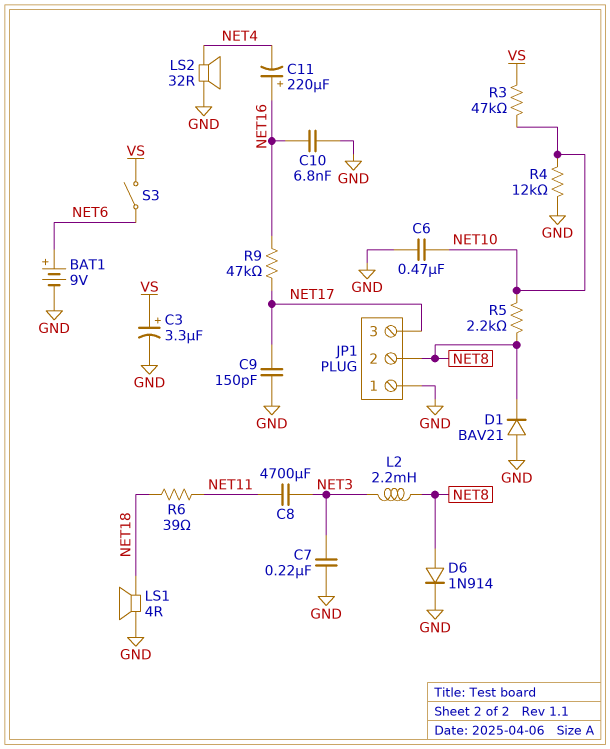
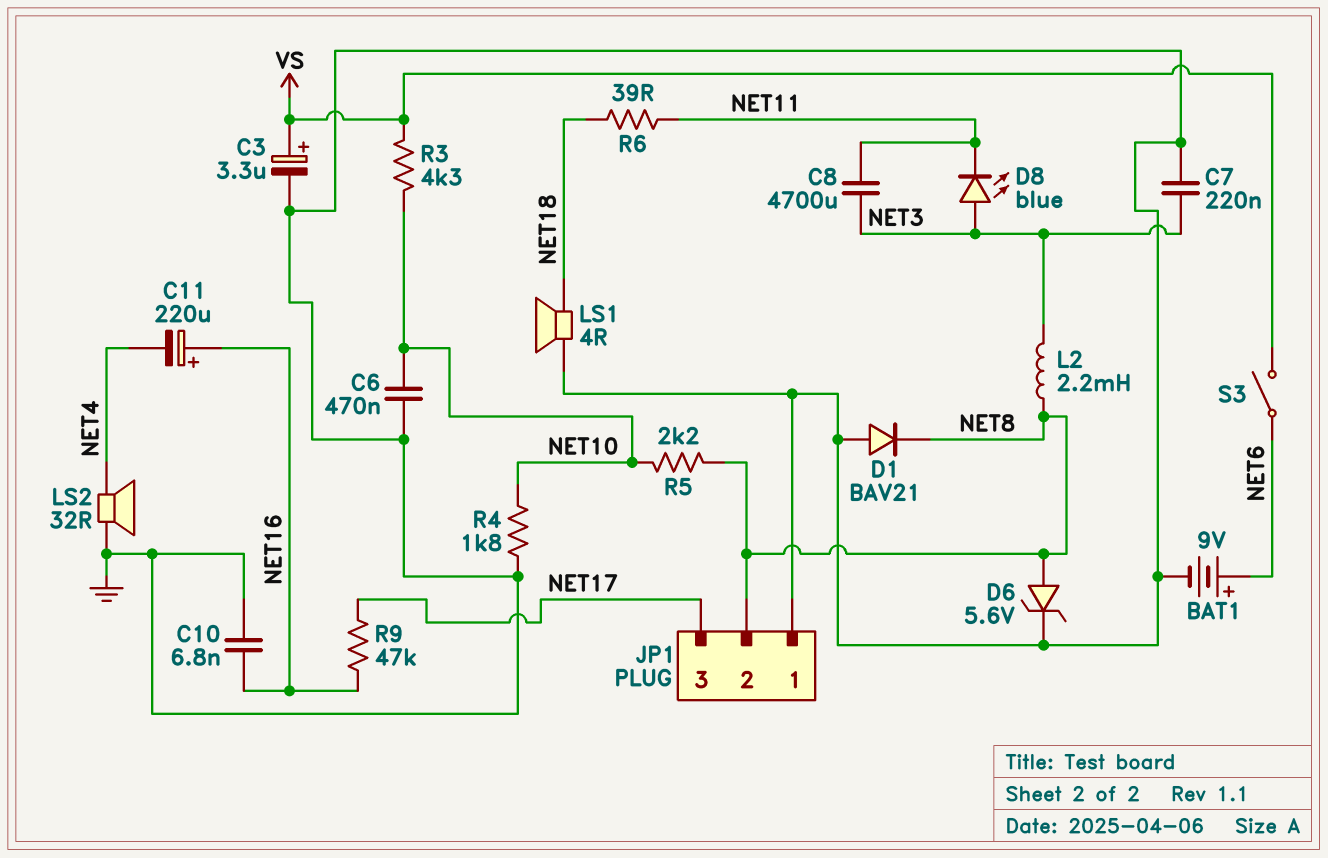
C9: 150pF (GND, NET17) -> none
D6: diode 1N914 (A NET8, K GND) -> zener 5.6V (A NET8, K GND)
D8: none -> LED blue (A NET3, K NET11)
R3: 47k (NET10, VS) -> 4.3k (NET10, VS)
R4: 12k (GND, NET10) -> 1.8k (GND, NET10)

